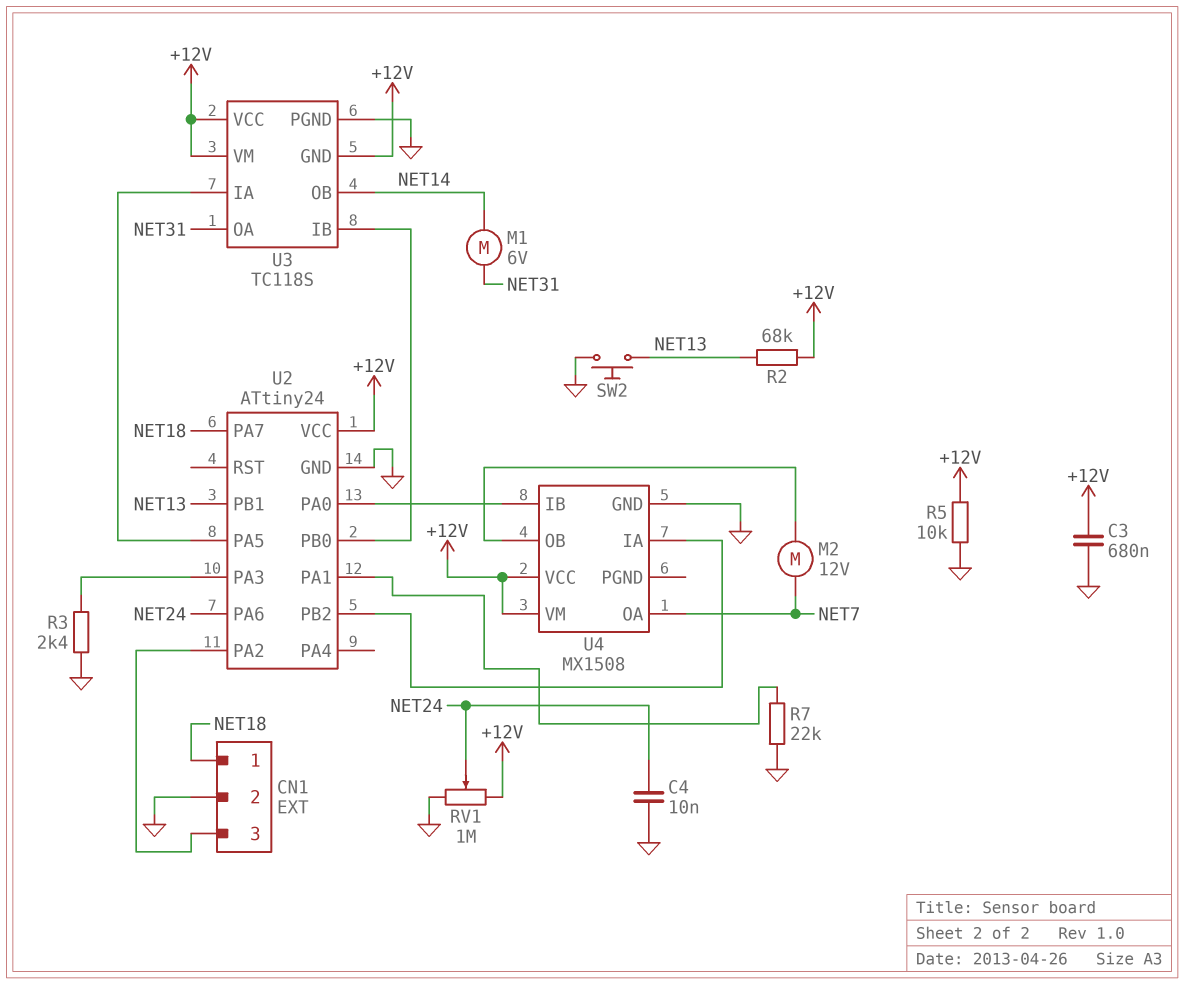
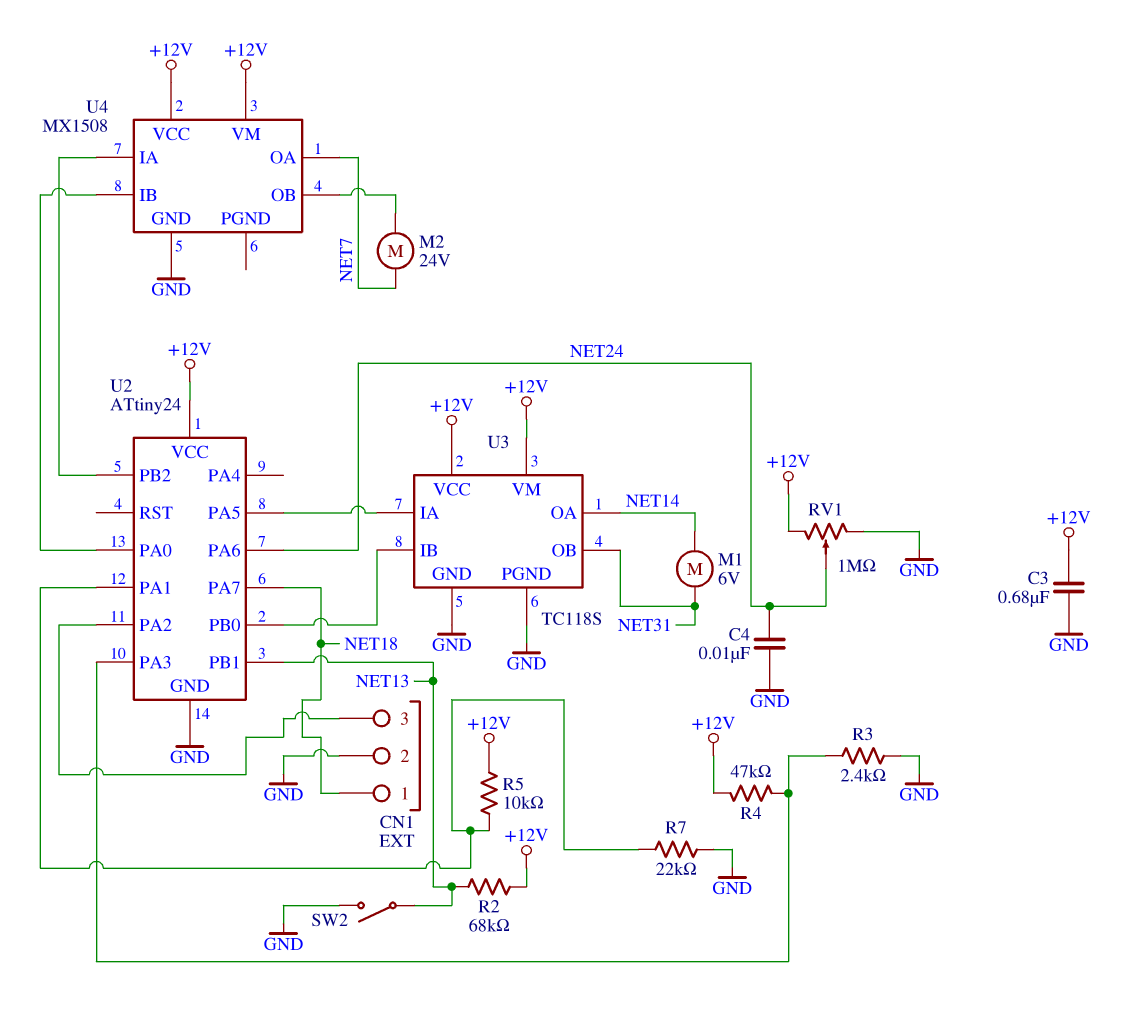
M2: motor 12V (NET7, U4/OB) -> motor 24V (NET7, U4/OB)
R4: none -> 47k (+12V, U2/PA3)
R5: 10k (+12V, GND) -> 10k (+12V, U2/PA1)
SW2: button (GND, NET13) -> switch (GND, NET13)
U3 pin GND: +12V -> GND
U3 pin OA: NET31 -> NET14
U3 pin OB: NET14 -> NET31

